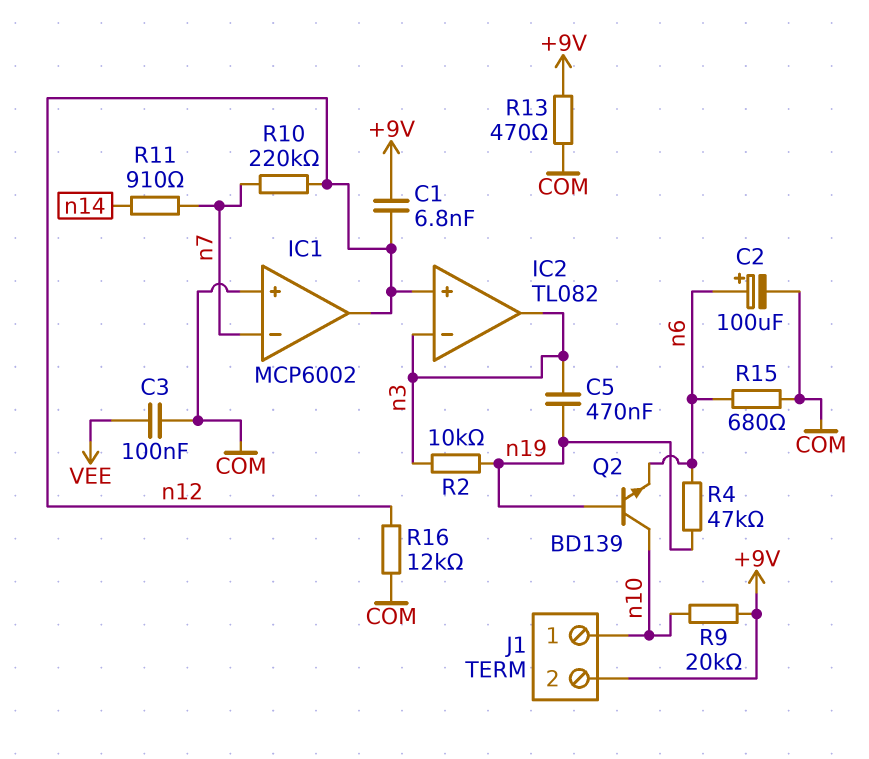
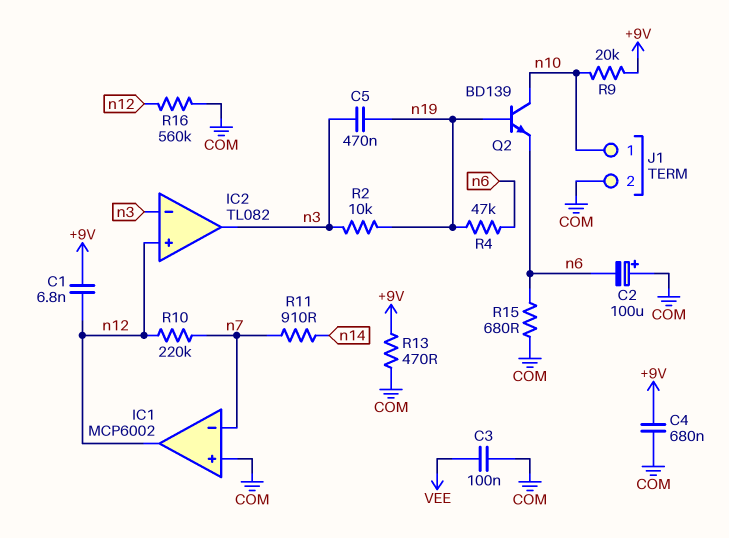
C2: 100uF (plus n6, minus COM) -> 100uF (plus COM, minus n6)
C4: none -> 680nF (+9V, COM)
J1 pin 2: +9V -> COM
R16: 12k (COM, n12) -> 560k (COM, n12)

